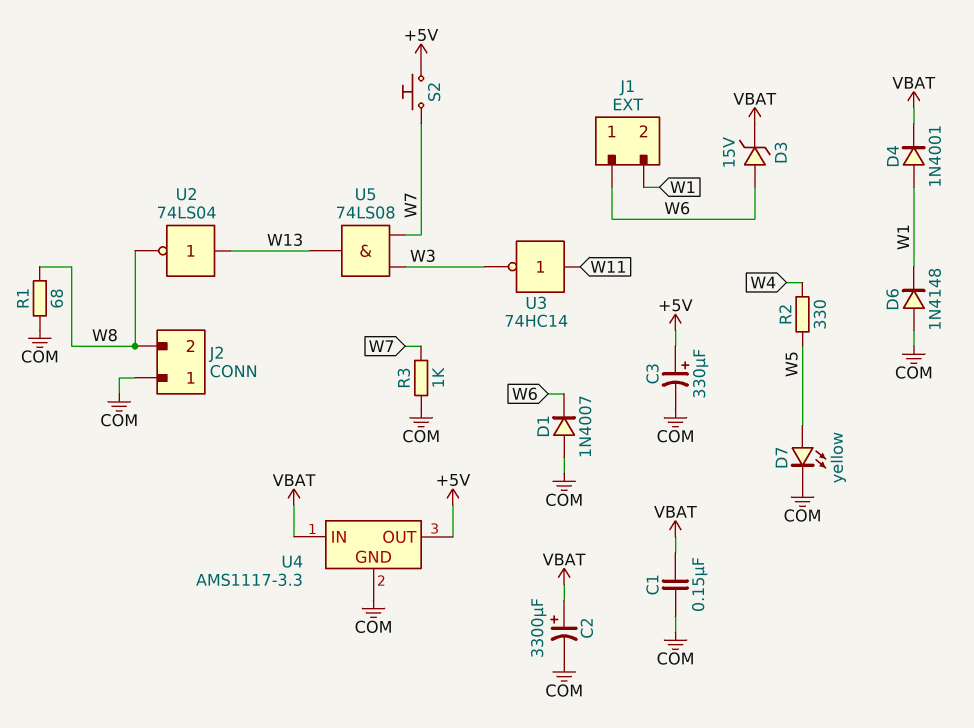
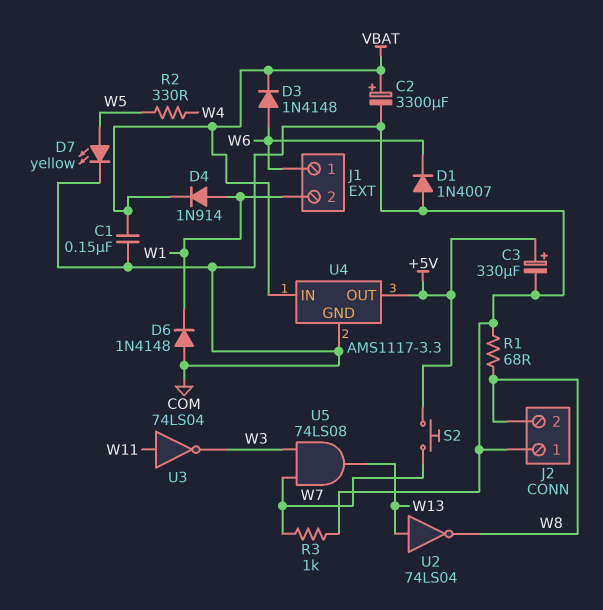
D3: zener 15V (A W6, K VBAT) -> diode 1N4148 (A W6, K VBAT)
D4: diode 1N4001 (A W1, K VBAT) -> diode 1N914 (A W1, K VBAT)
U3: NOT 74HC14 (in W11, out W3) -> NOT 74LS04 (in W11, out W3)

